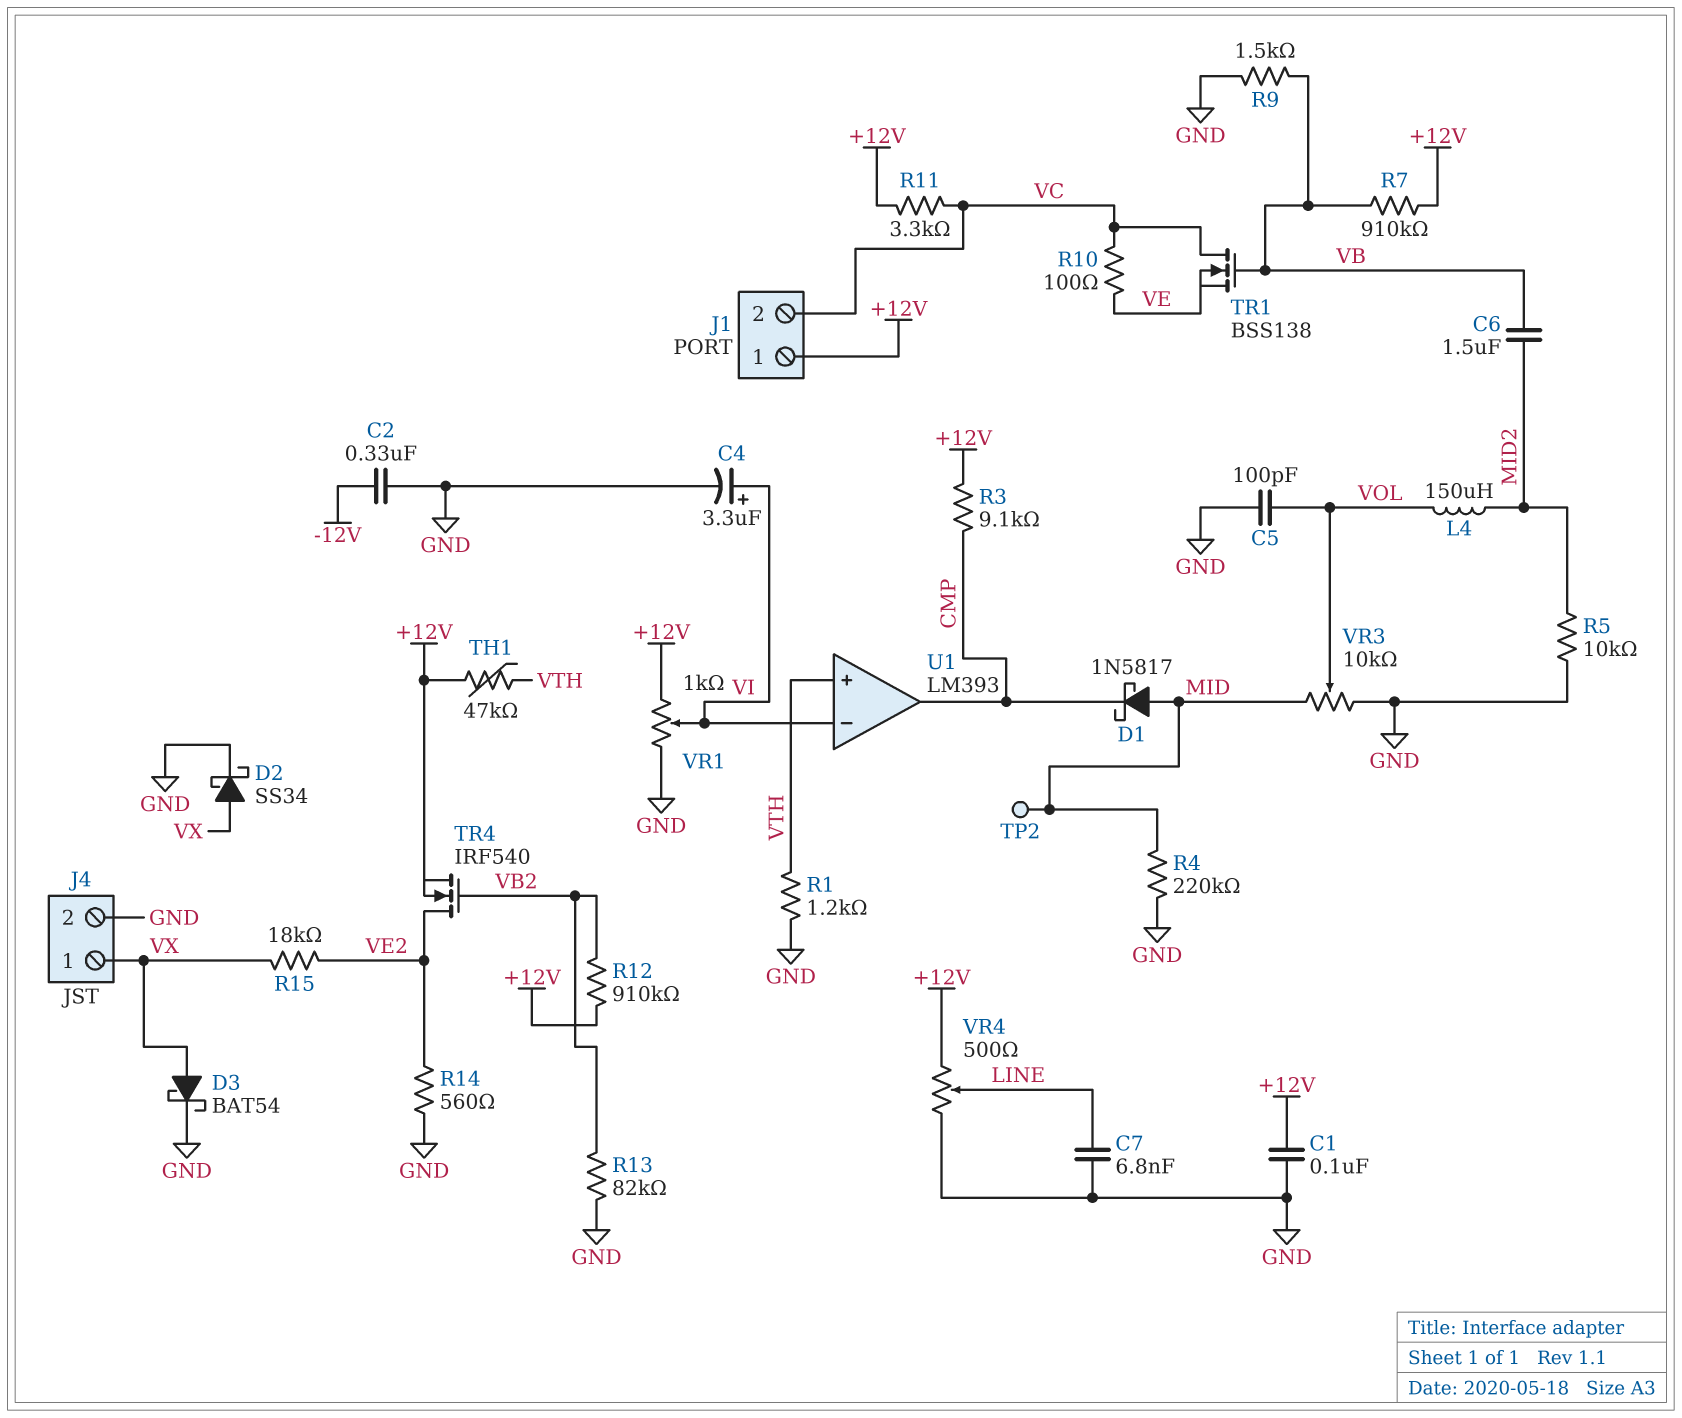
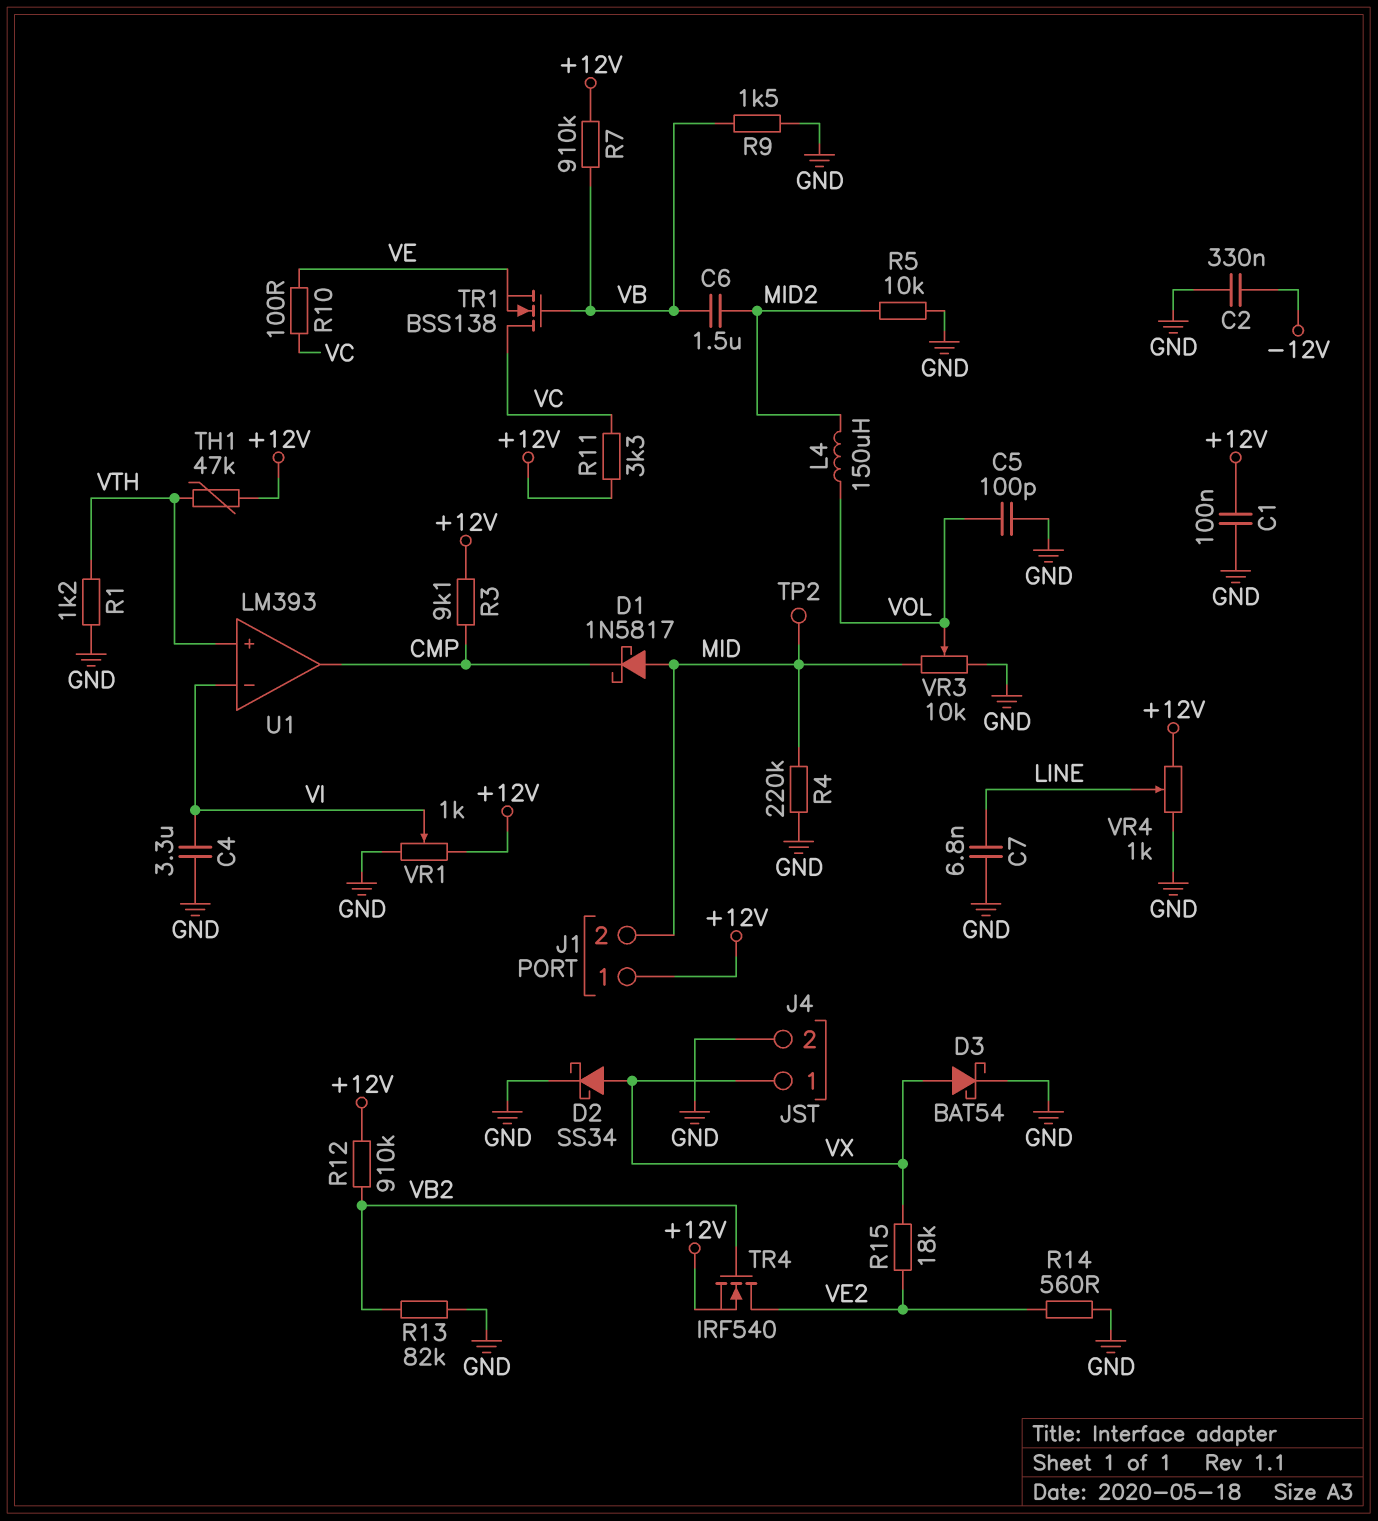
C4: 3.3uF (plus VI, minus GND) -> 3.3uF (GND, VI)
J1 pin 2: VC -> MID
VR4: 500 (+12V, GND, wiper LINE) -> 1k (+12V, GND, wiper LINE)

